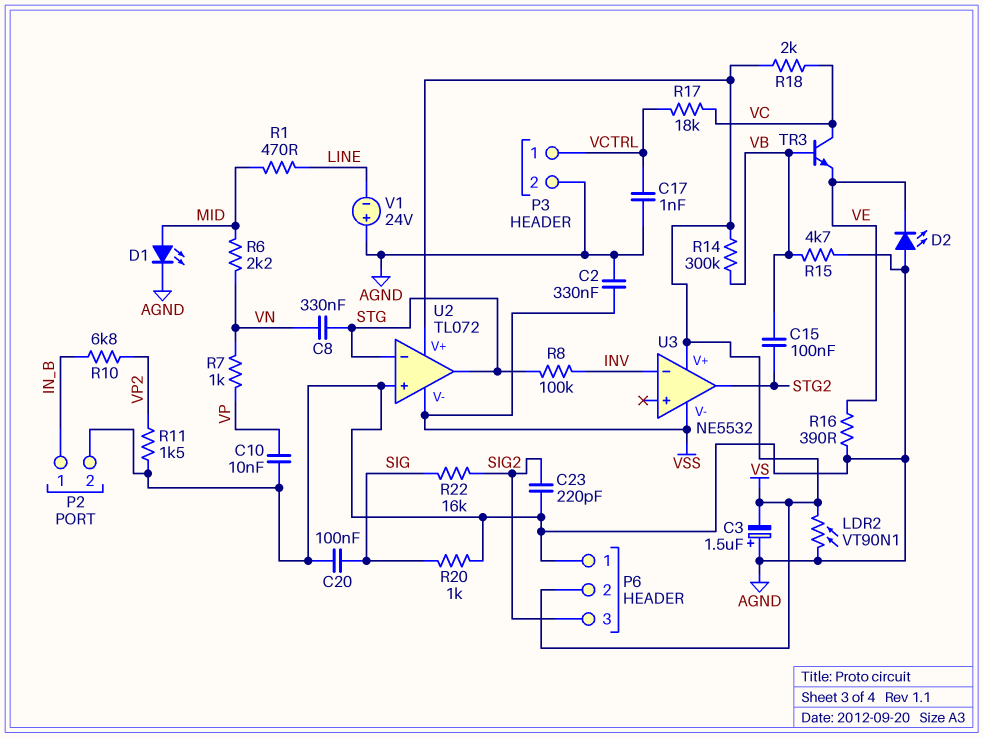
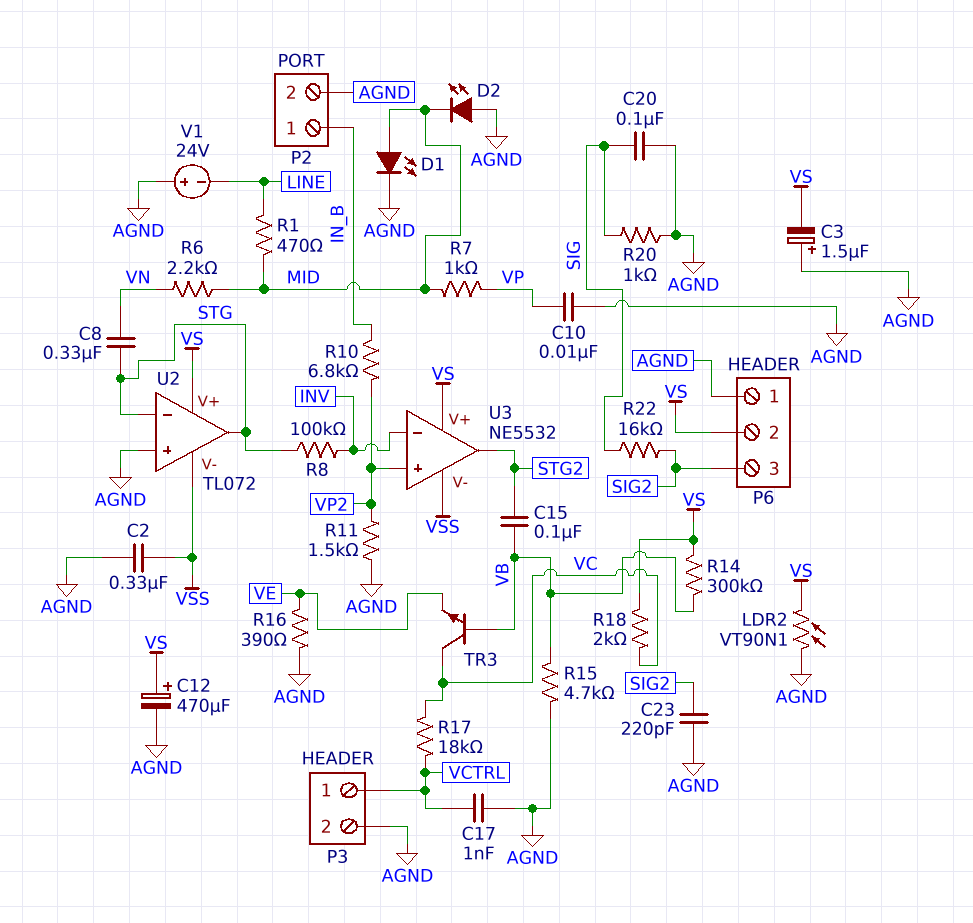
C12: none -> 470uF (plus VS, minus AGND)
D2: LED (A AGND, K VE) -> LED (A AGND, K MID)
R7: 1k (VN, VP) -> 1k (MID, VP)
U3 pin in+: none -> VP2

